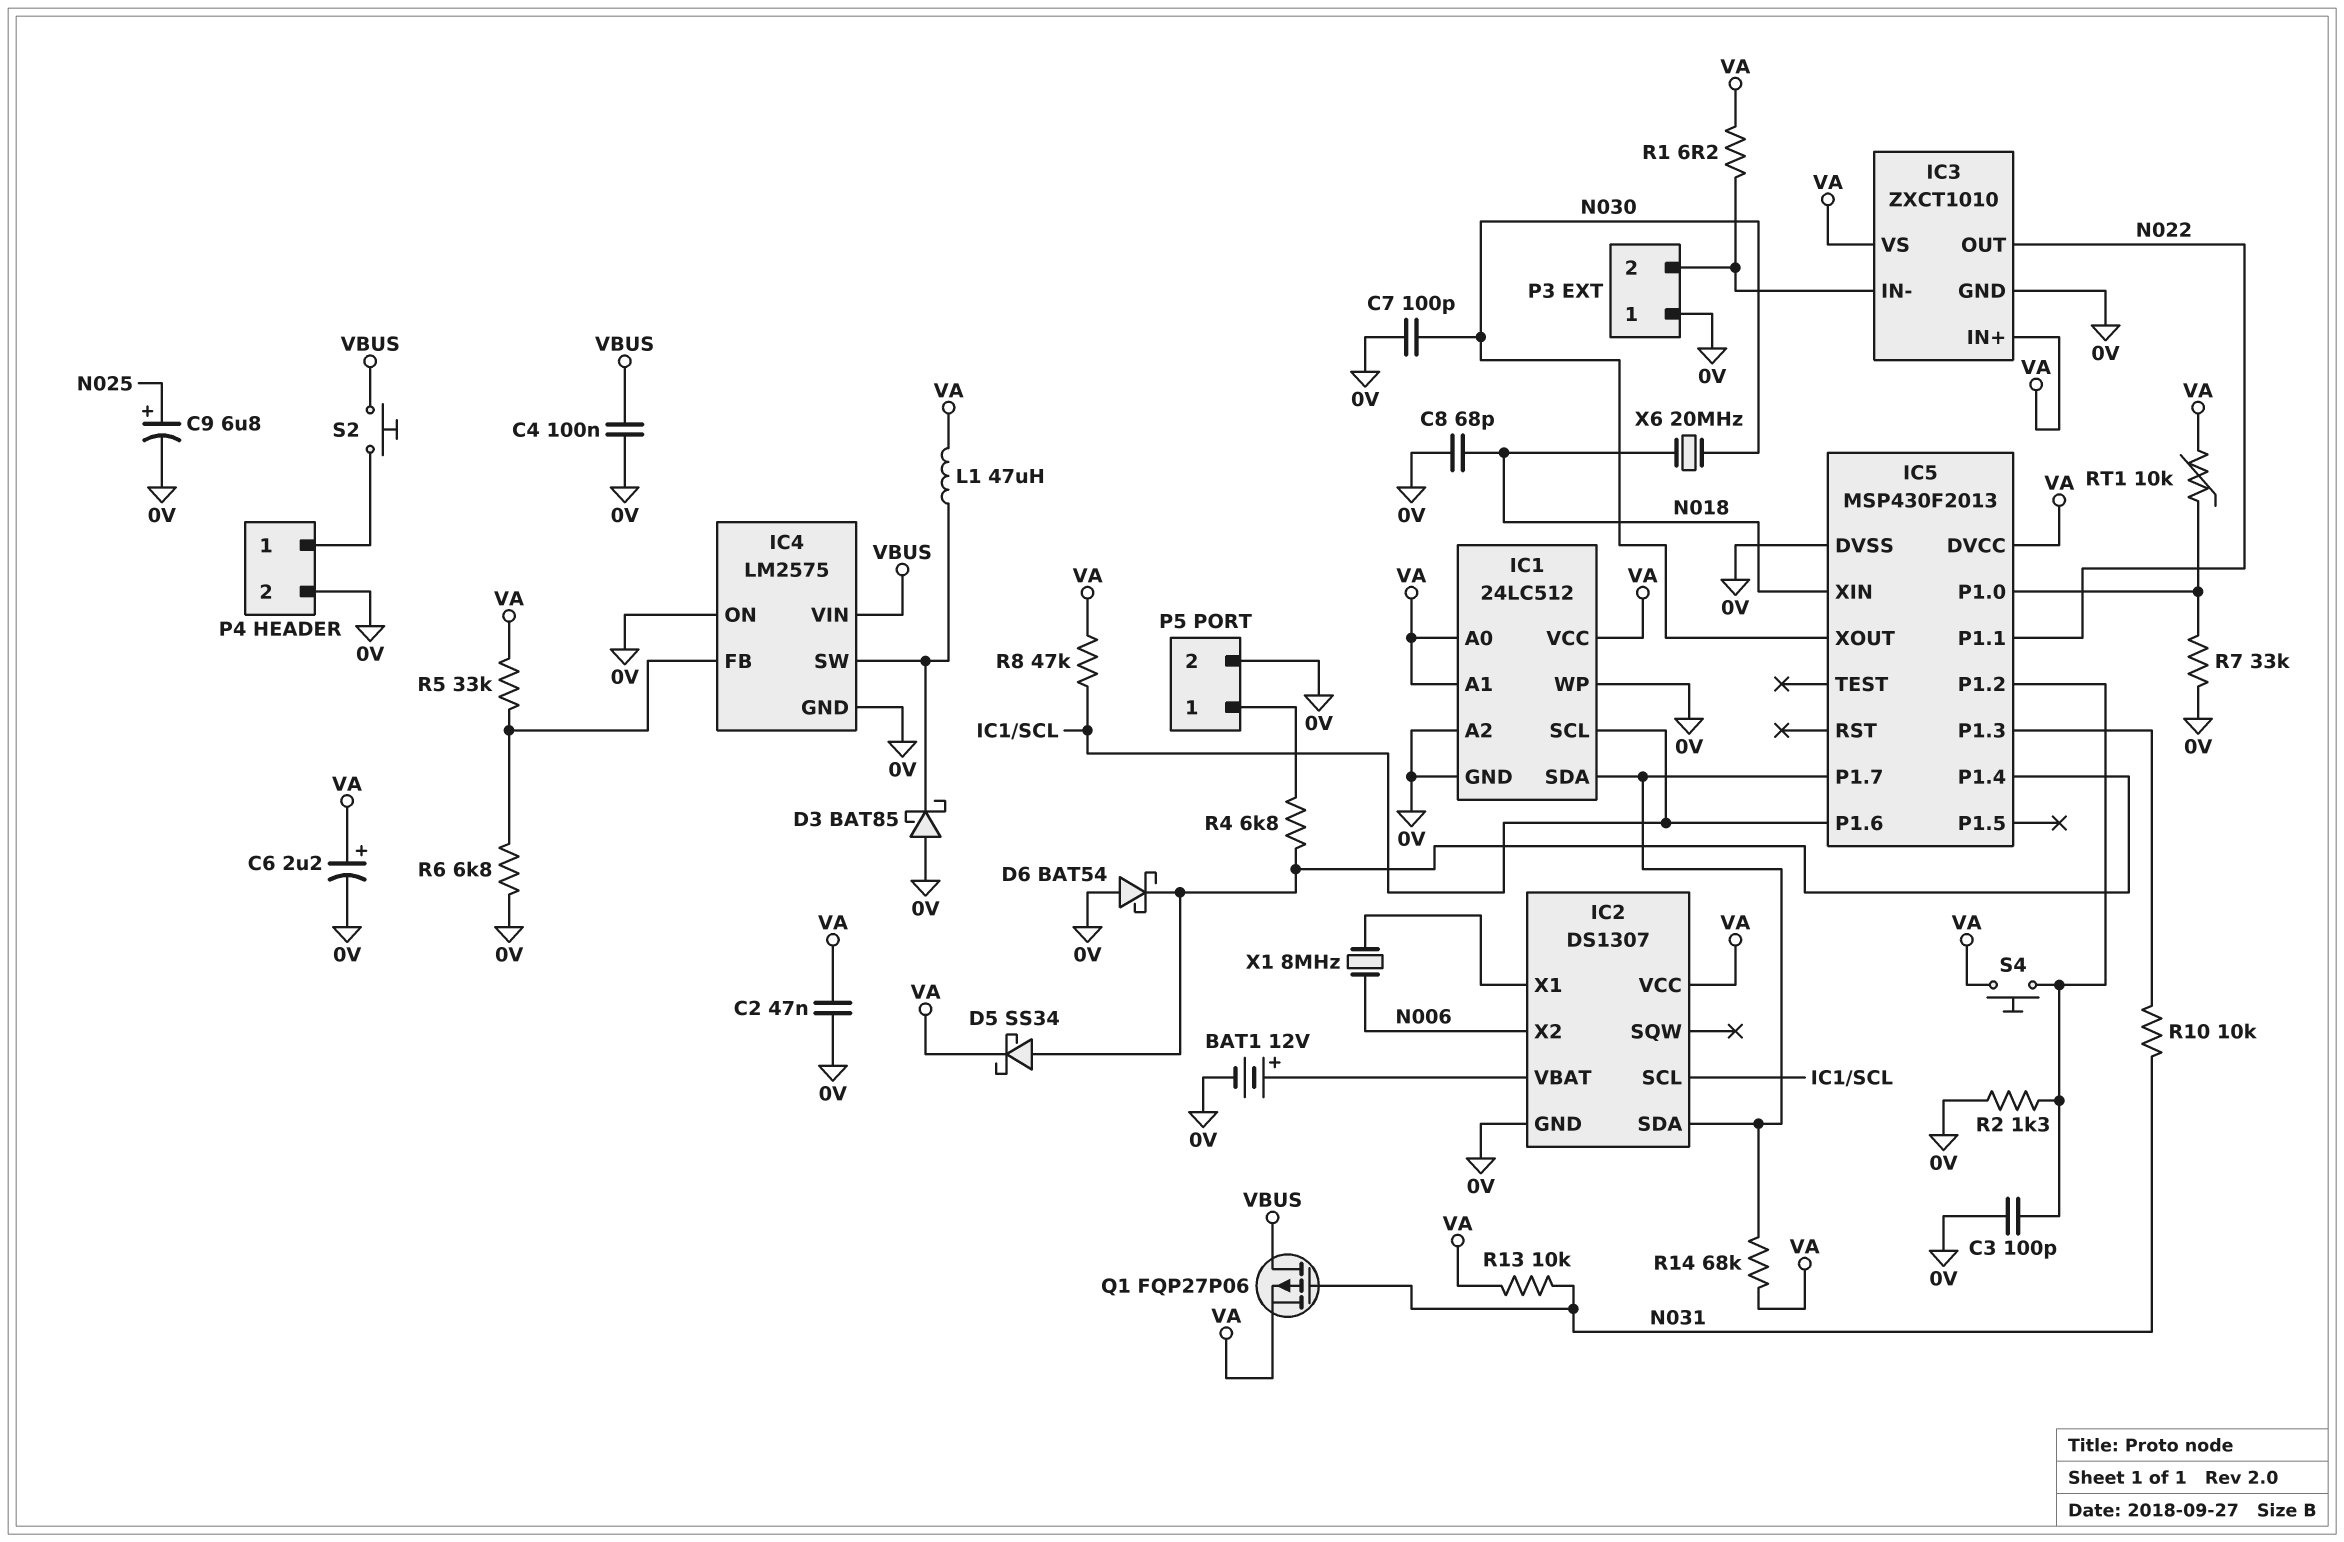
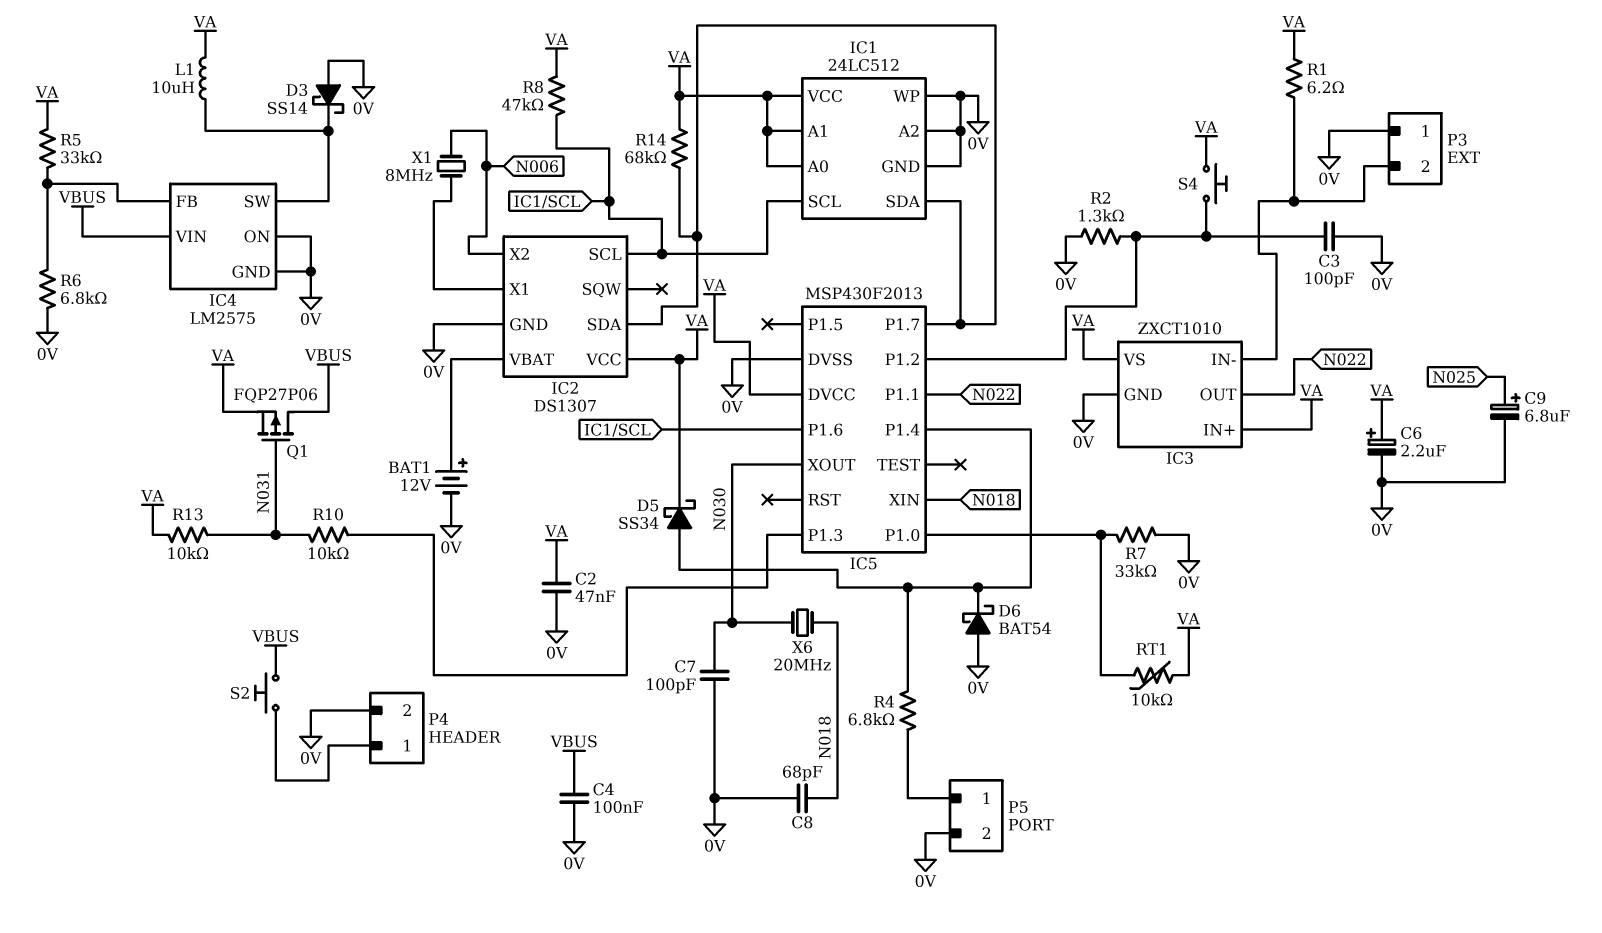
D3: schottky BAT85 (A 0V, K IC4/SW) -> schottky SS14 (A 0V, K IC4/SW)
L1: 47uH (IC4/SW, VA) -> 10uH (IC4/SW, VA)

